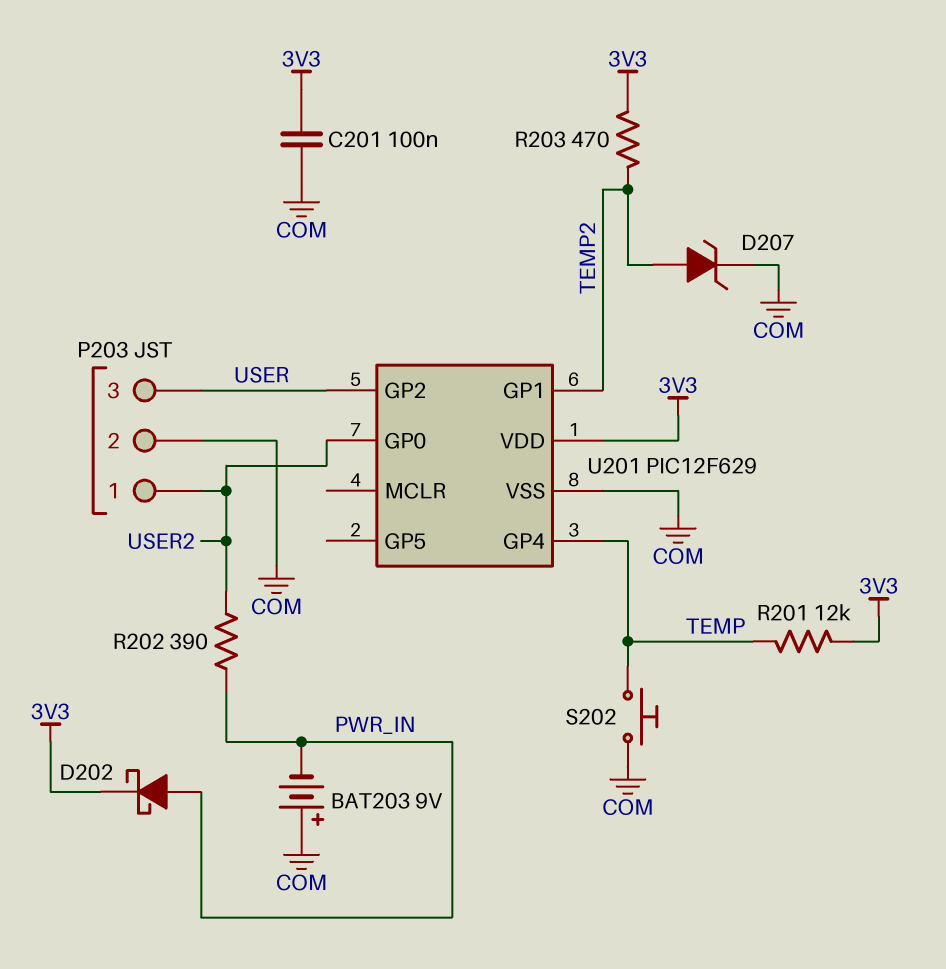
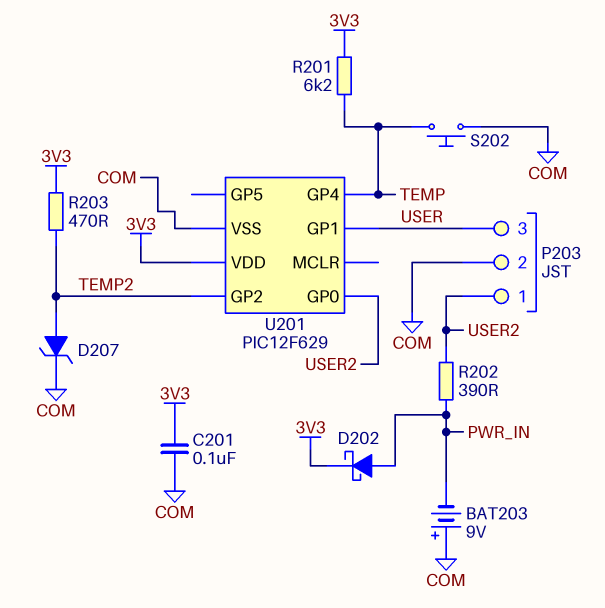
R201: 12k (3V3, TEMP) -> 6.2k (3V3, TEMP)
U201 pin GP1: TEMP2 -> USER
U201 pin GP2: USER -> TEMP2

